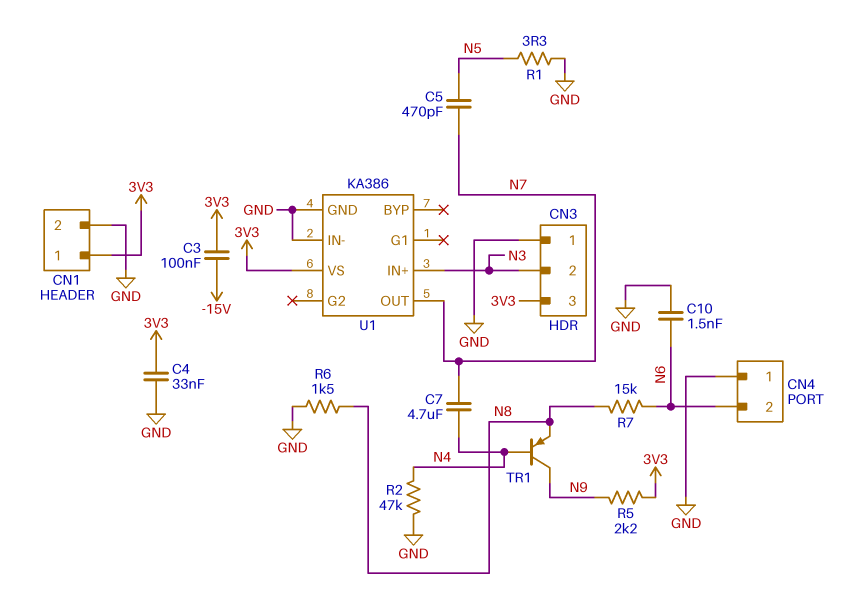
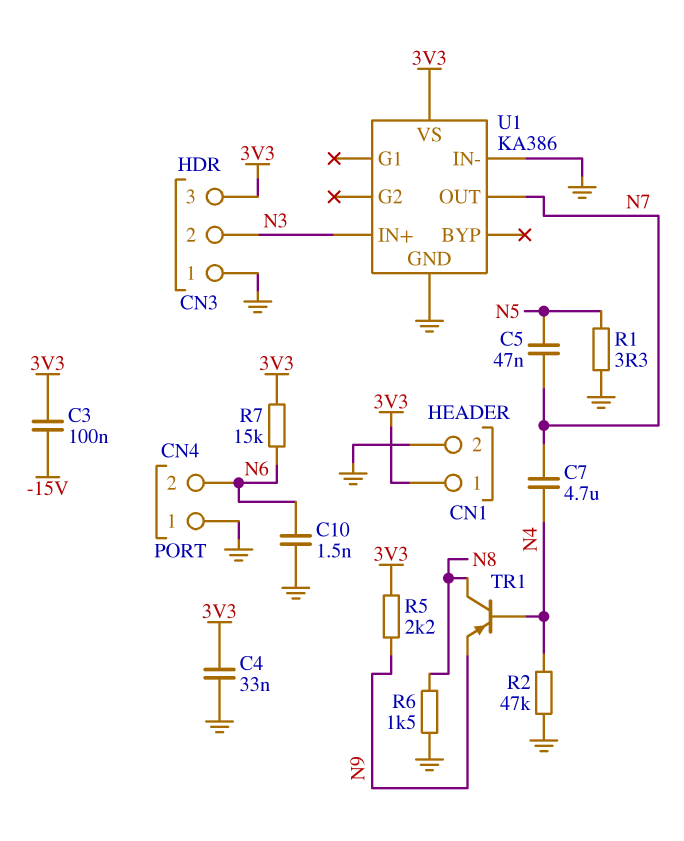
C5: 470pF (N5, N7) -> 47nF (N5, N7)
R7: 15k (N6, N8) -> 15k (3V3, N6)
TR1: PNP (B N4, C N9, E N8) -> PNP (B N4, C N8, E N9)

